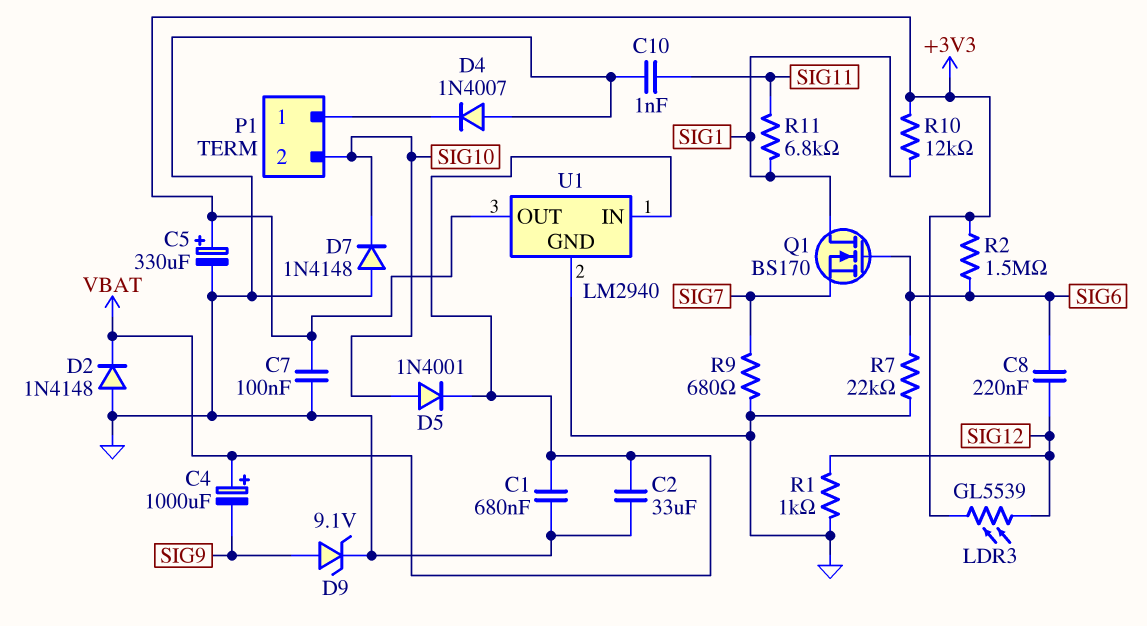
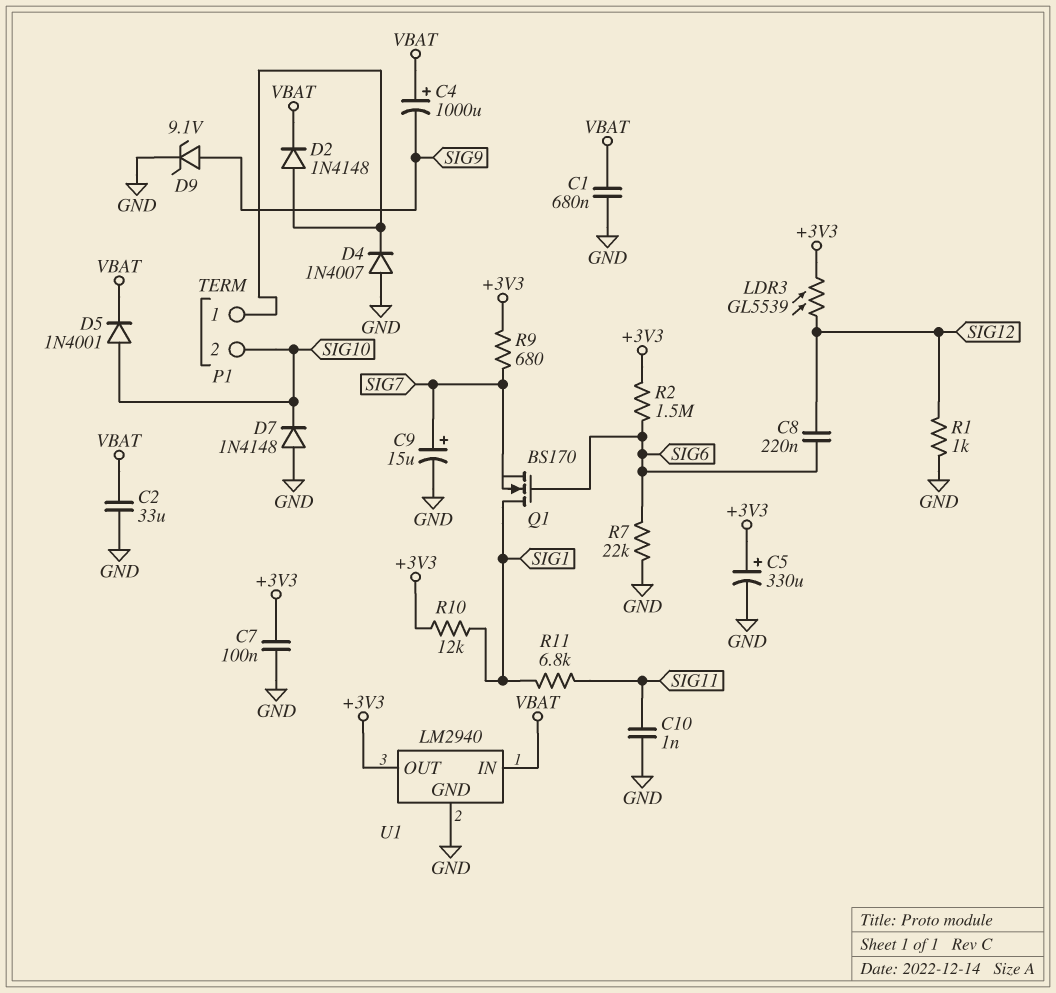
C9: none -> 15uF (plus SIG7, minus GND)
D2: diode 1N4148 (A GND, K VBAT) -> diode 1N4148 (A P1/1, K VBAT)
R9: 680 (GND, SIG7) -> 680 (+3V3, SIG7)

